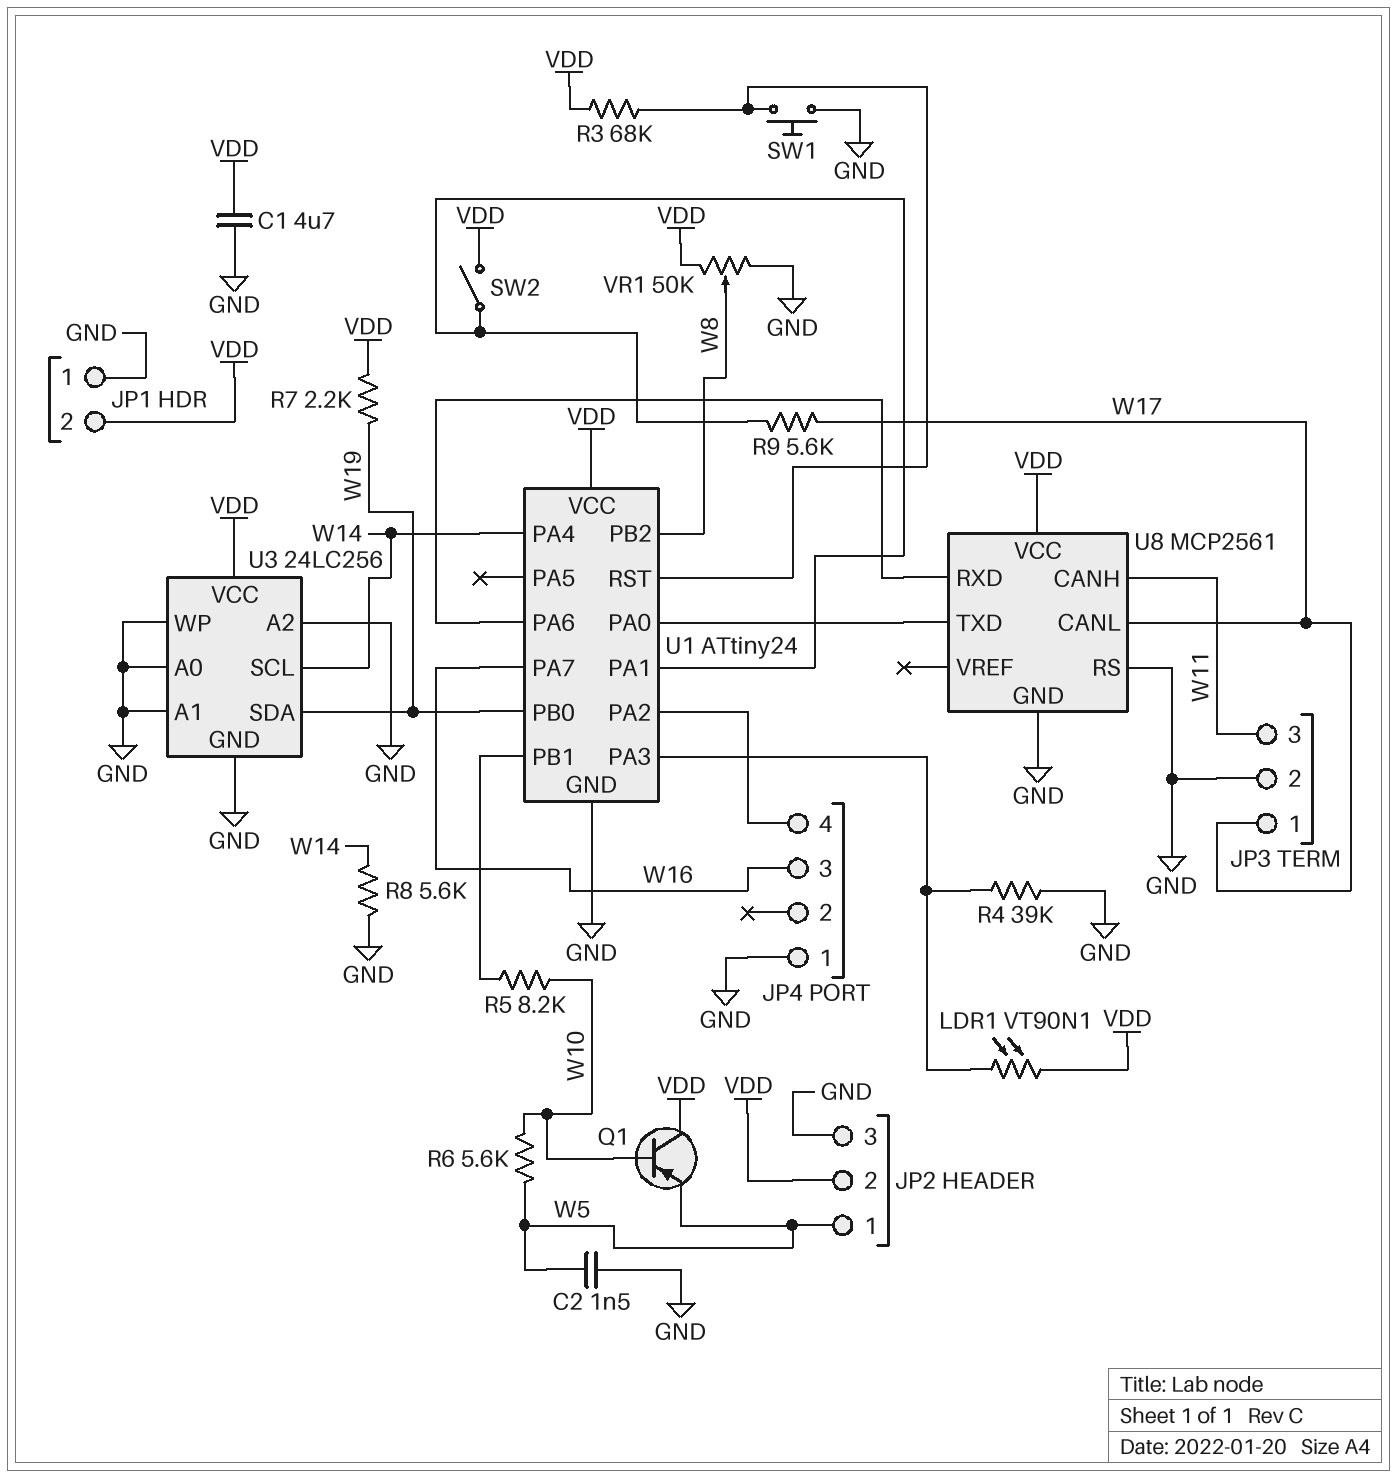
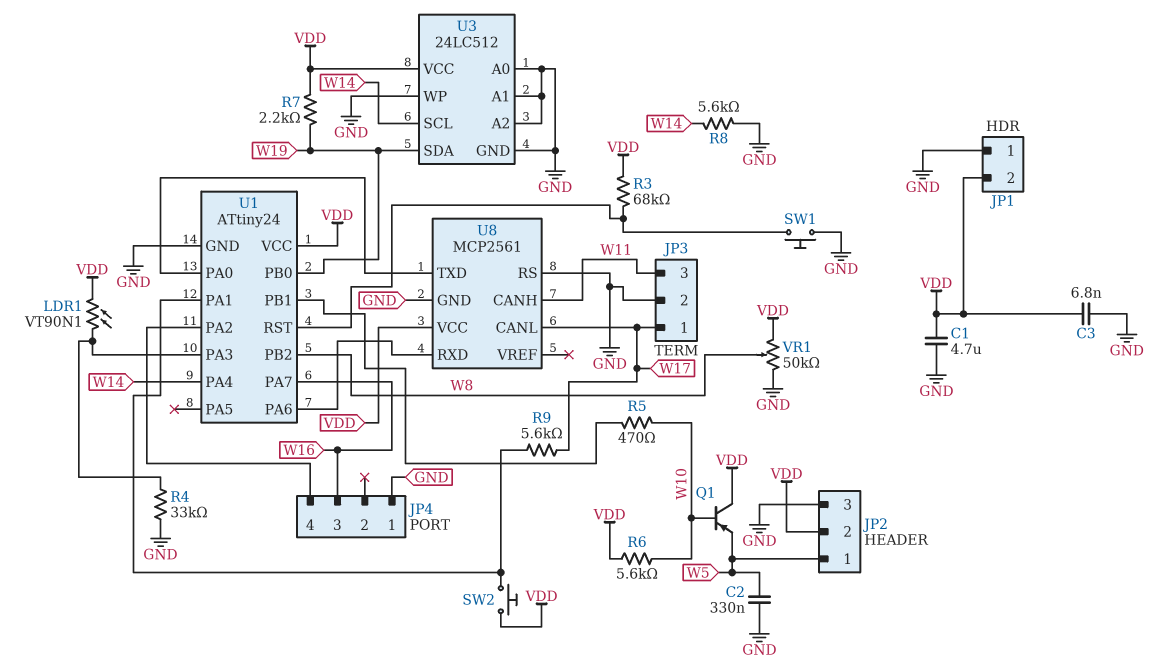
C2: 1.5nF (GND, W5) -> 330nF (GND, W5)
C3: none -> 6.8nF (GND, VDD)
R4: 39k (GND, U1/PA3) -> 33k (GND, U1/PA3)
R5: 8.2k (U1/PB1, W10) -> 470 (U1/PB1, W10)
R6: 5.6k (W5, W10) -> 5.6k (VDD, W10)
SW2: switch (U1/PA1, VDD) -> button (U1/PA1, VDD)
U3: 24LC256 -> 24LC512

